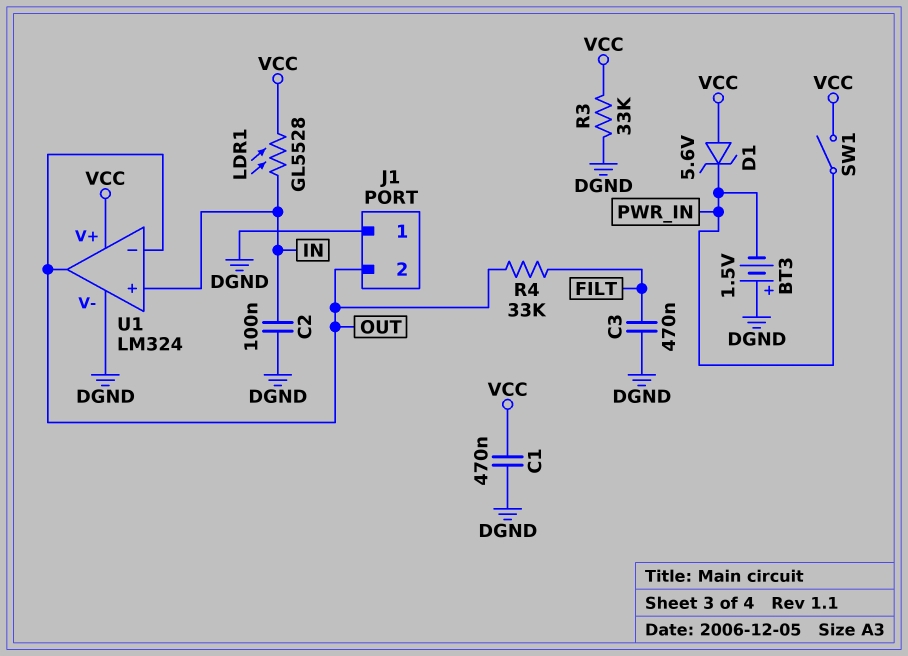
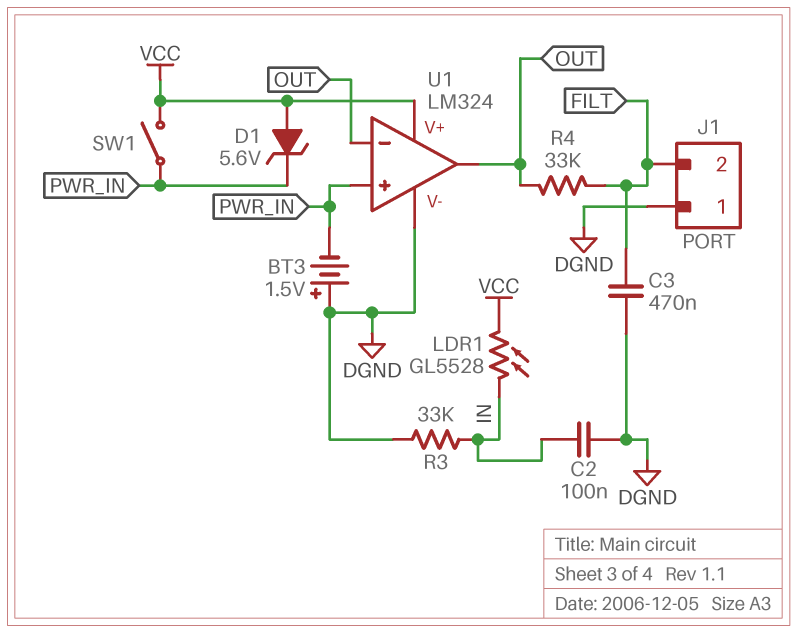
C1: 470nF (DGND, VCC) -> none
J1 pin 2: OUT -> FILT
R3: 33k (DGND, VCC) -> 33k (DGND, IN)
U1 pin in+: IN -> PWR_IN

